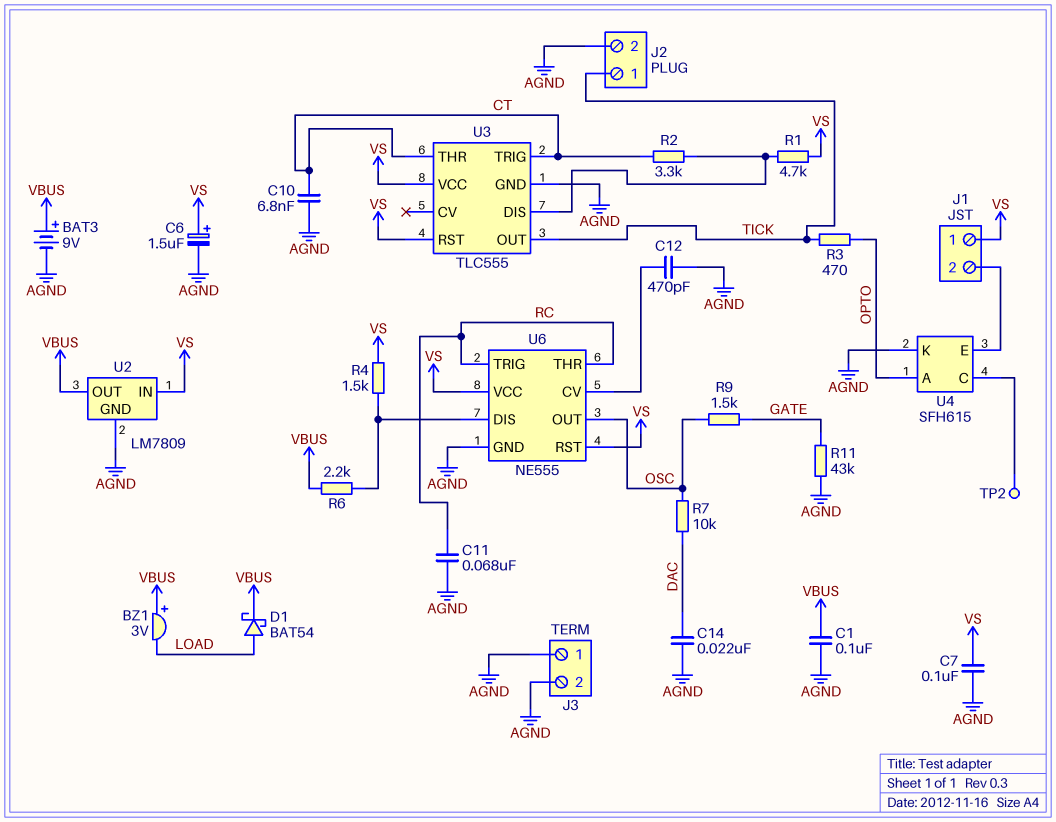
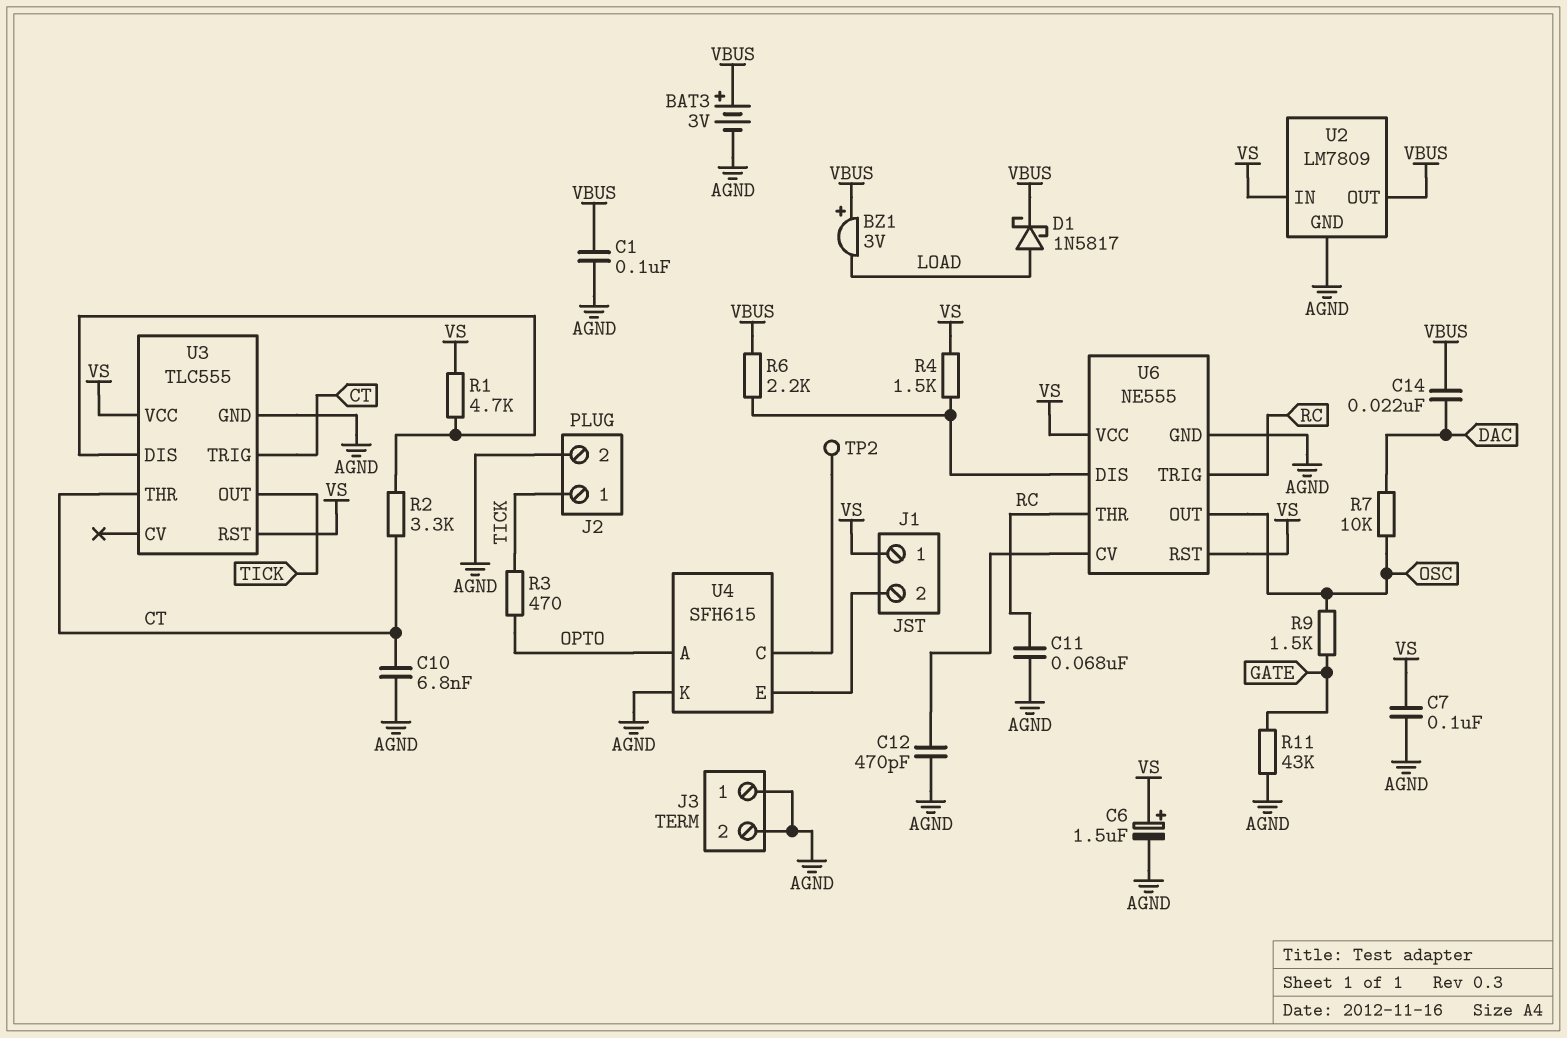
BAT3: 9V (plus VBUS, minus AGND) -> 3V (plus VBUS, minus AGND)
C14: 22nF (AGND, DAC) -> 22nF (DAC, VBUS)
D1: schottky BAT54 (A LOAD, K VBUS) -> schottky 1N5817 (A LOAD, K VBUS)

